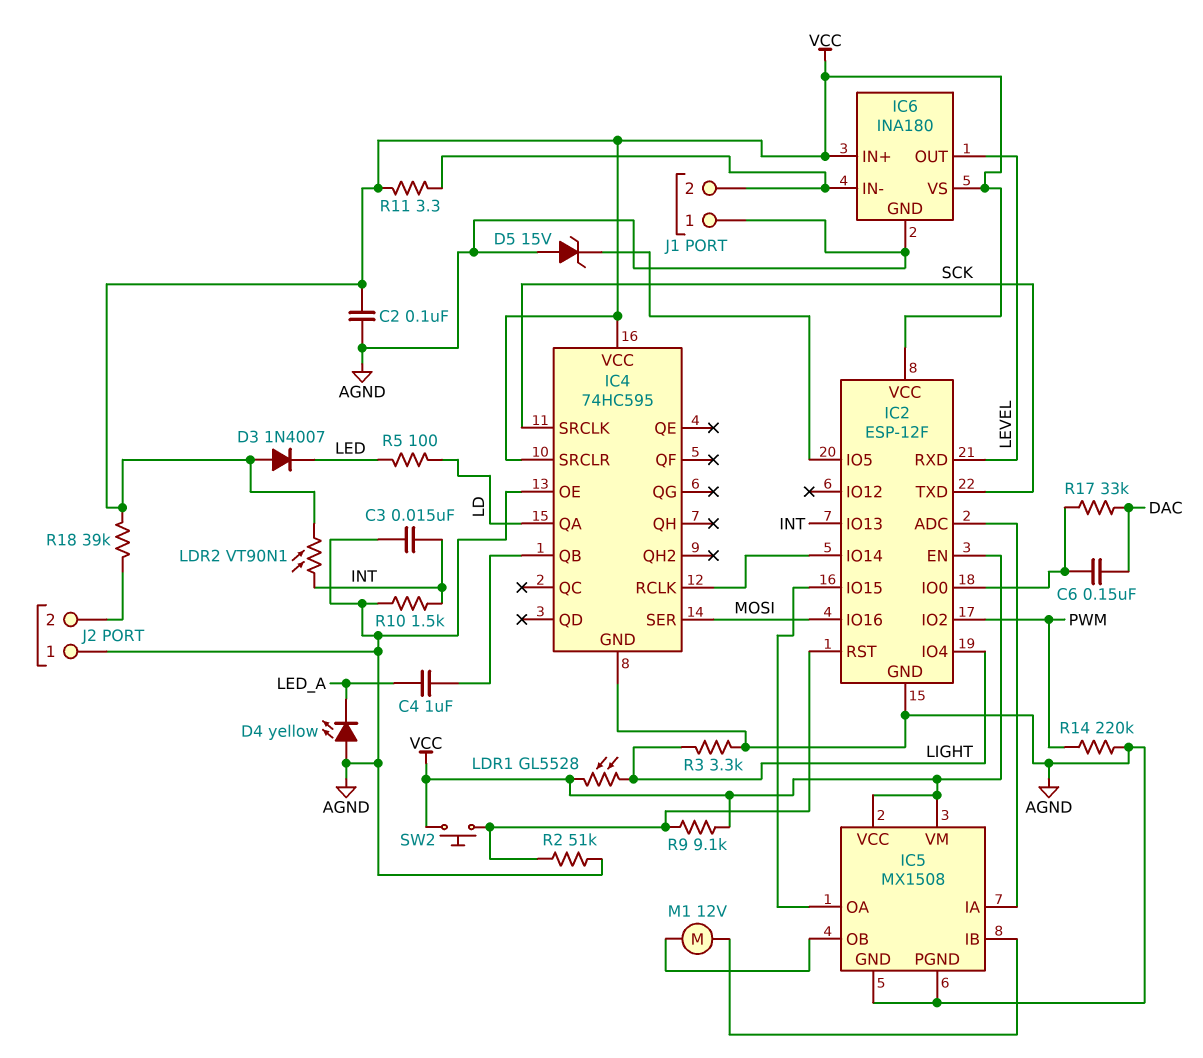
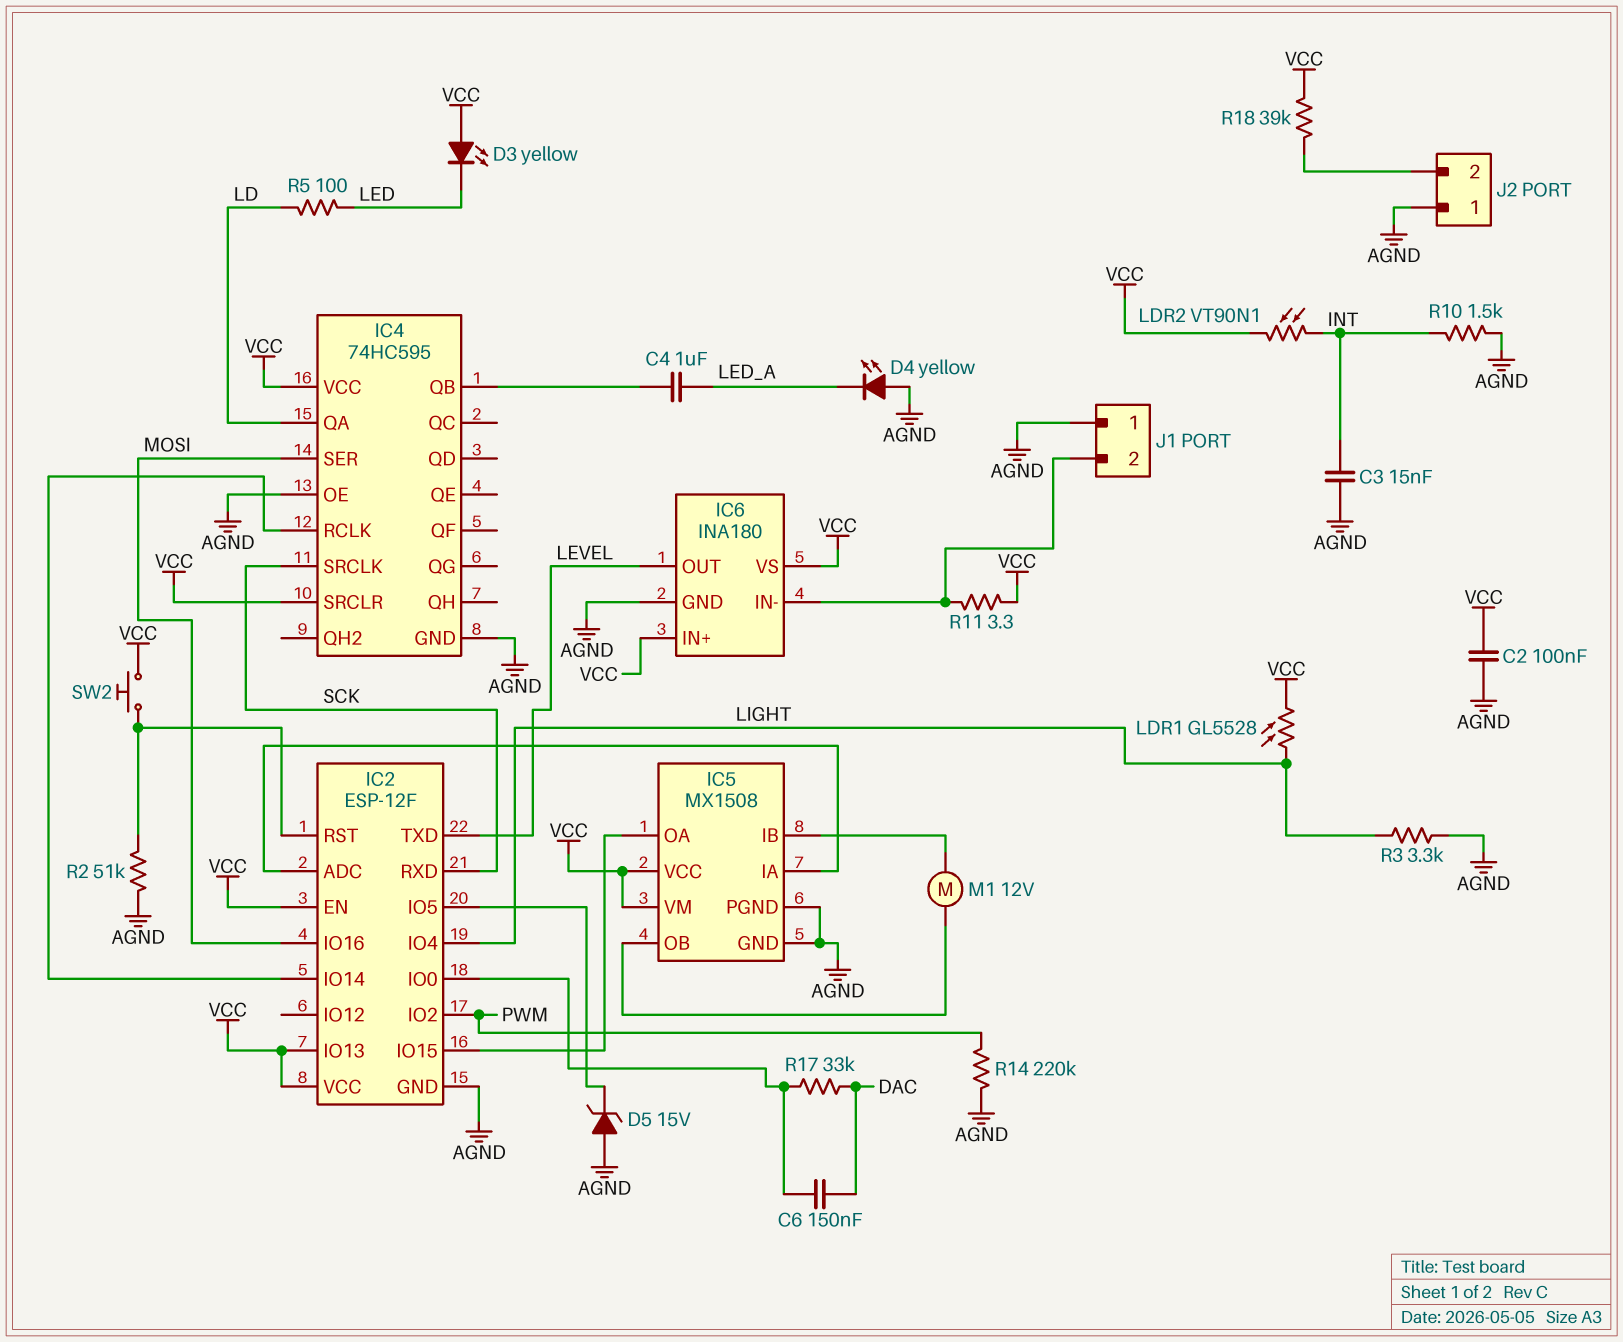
D3: diode 1N4007 (A VCC, K LED) -> LED yellow (A VCC, K LED)
IC2 pin IO13: INT -> VCC
IC2 pin RXD: LEVEL -> SCK
IC2 pin TXD: SCK -> LEVEL
R9: 9.1k (IC2/RST, VCC) -> none

